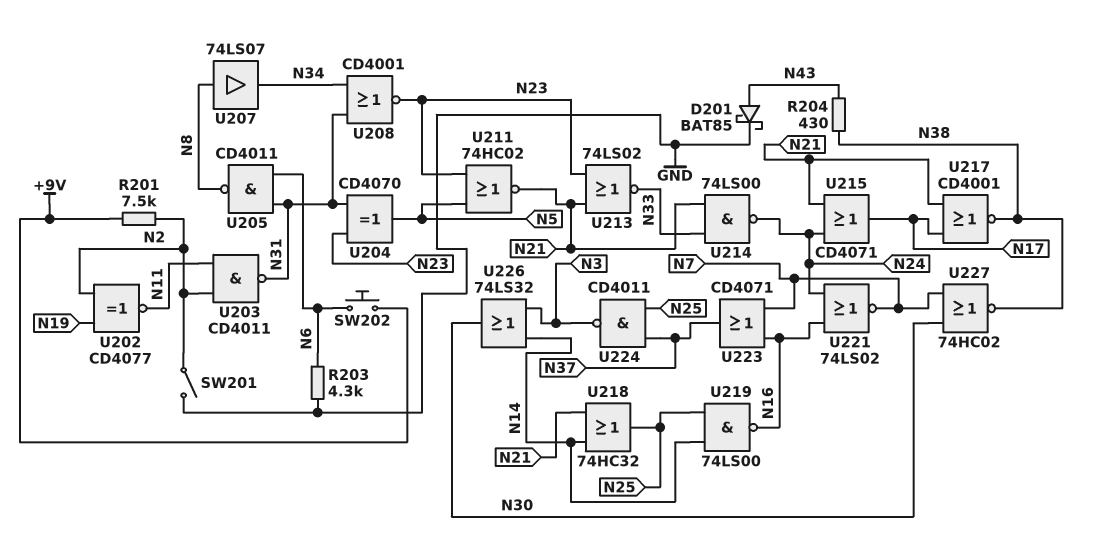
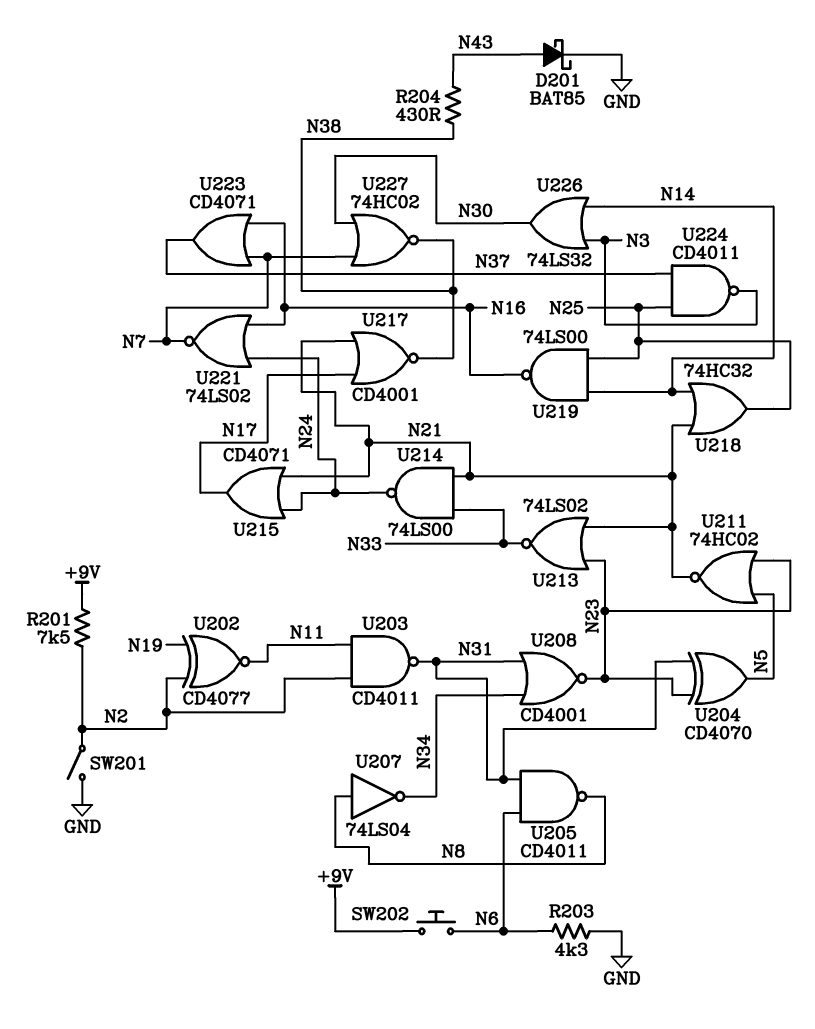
U207: buffer 74LS07 (in N8, out N34) -> NOT 74LS04 (in N8, out N34)

